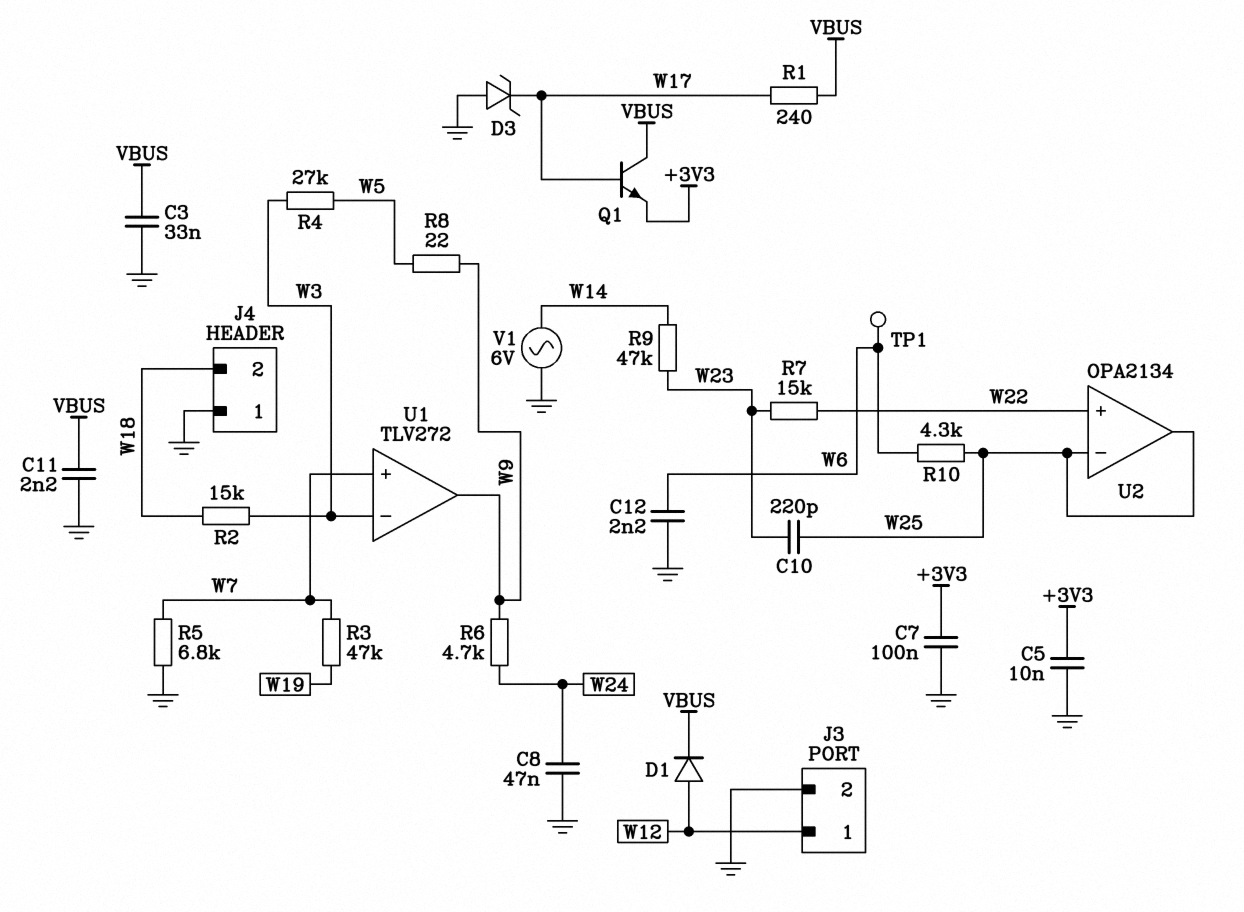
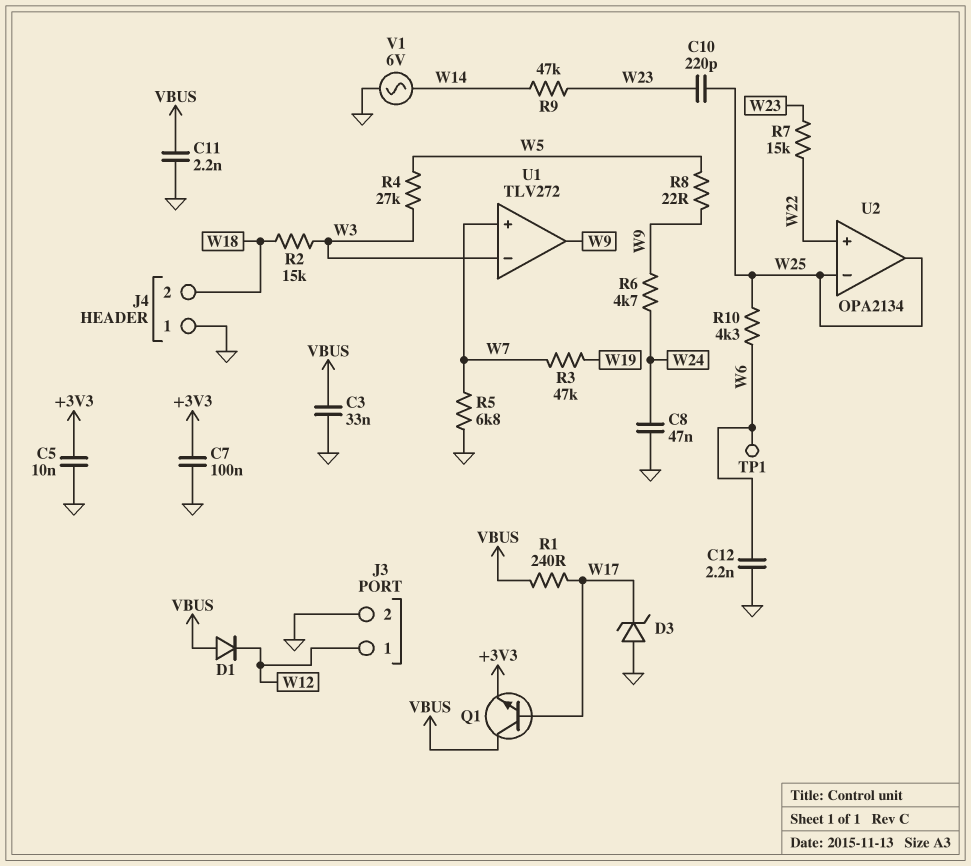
D1: diode (A W12, K VBUS) -> diode (A VBUS, K W12)

